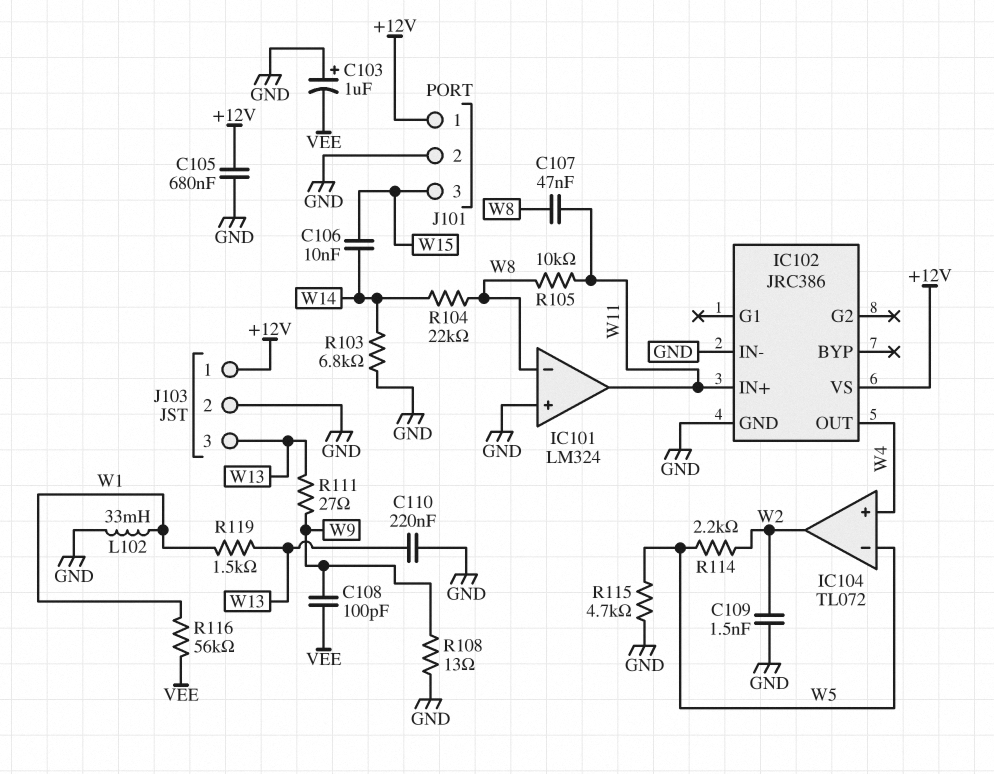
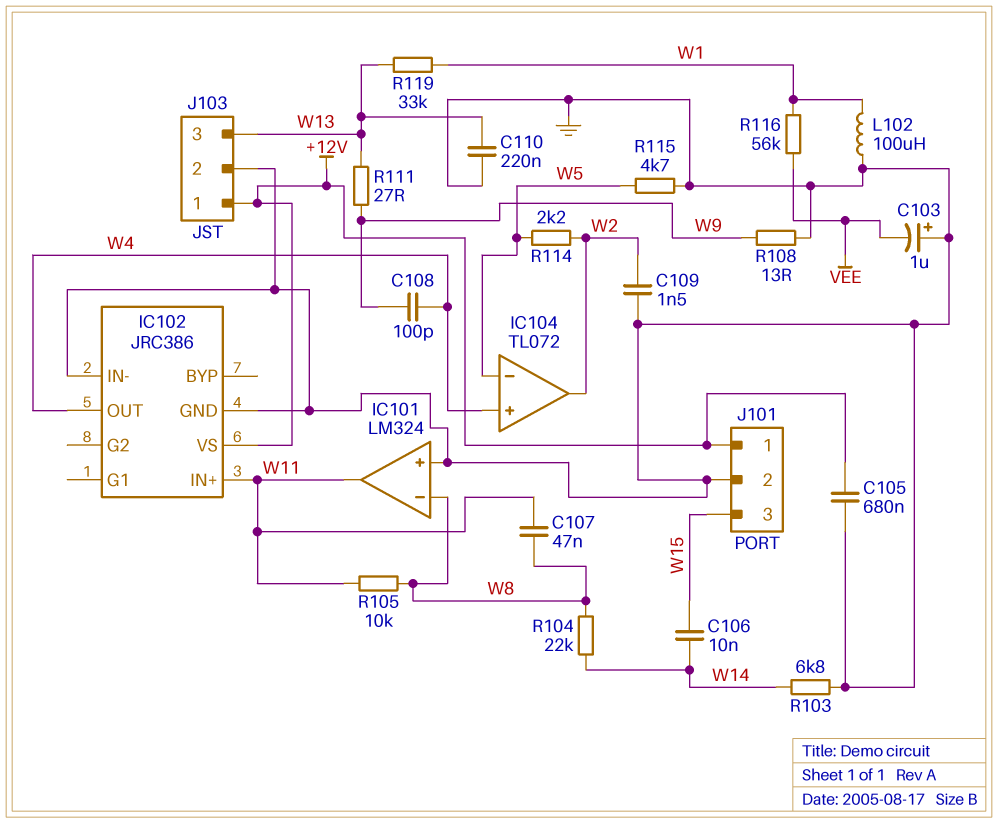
C108: 100pF (VEE, W9) -> 100pF (W4, W9)
L102: 33mH (GND, W1) -> 100uH (GND, W1)
R119: 1.5k (W1, W13) -> 33k (W1, W13)

